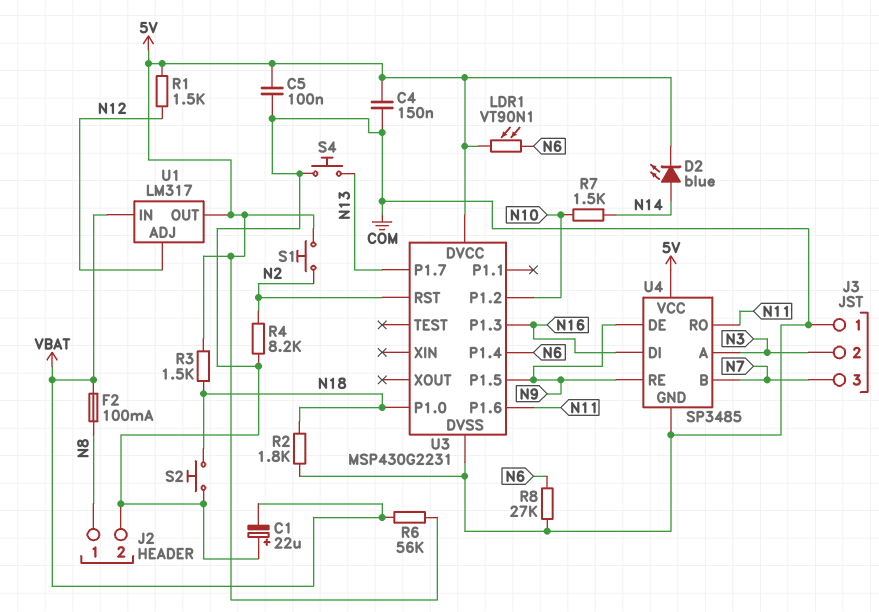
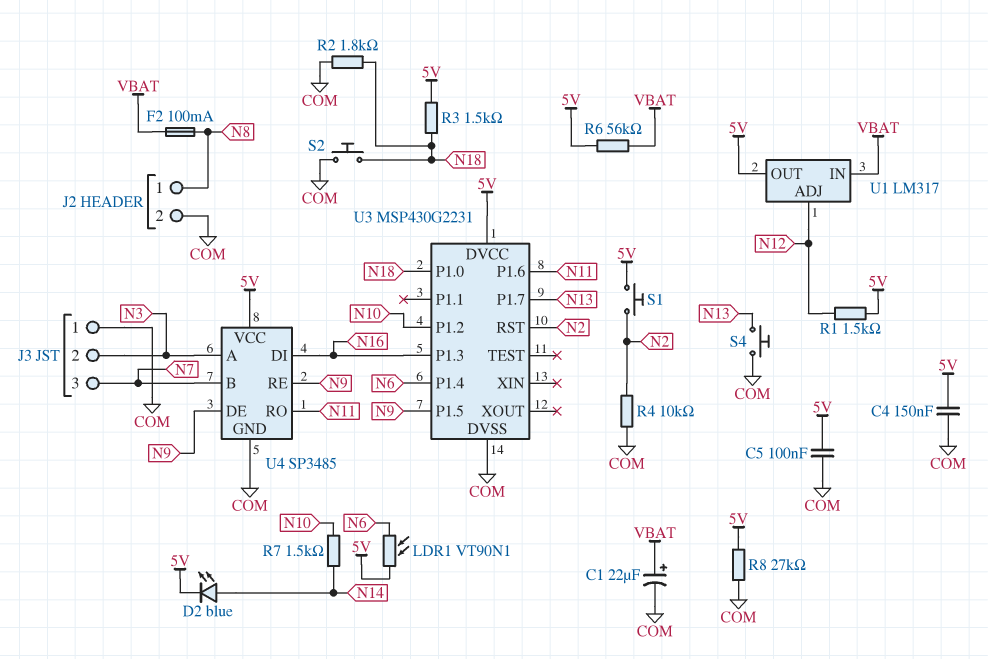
C1: 22uF (plus COM, minus VBAT) -> 22uF (plus VBAT, minus COM)
R4: 8.2k (COM, N2) -> 10k (COM, N2)
R8: 27k (COM, N6) -> 27k (5V, COM)

